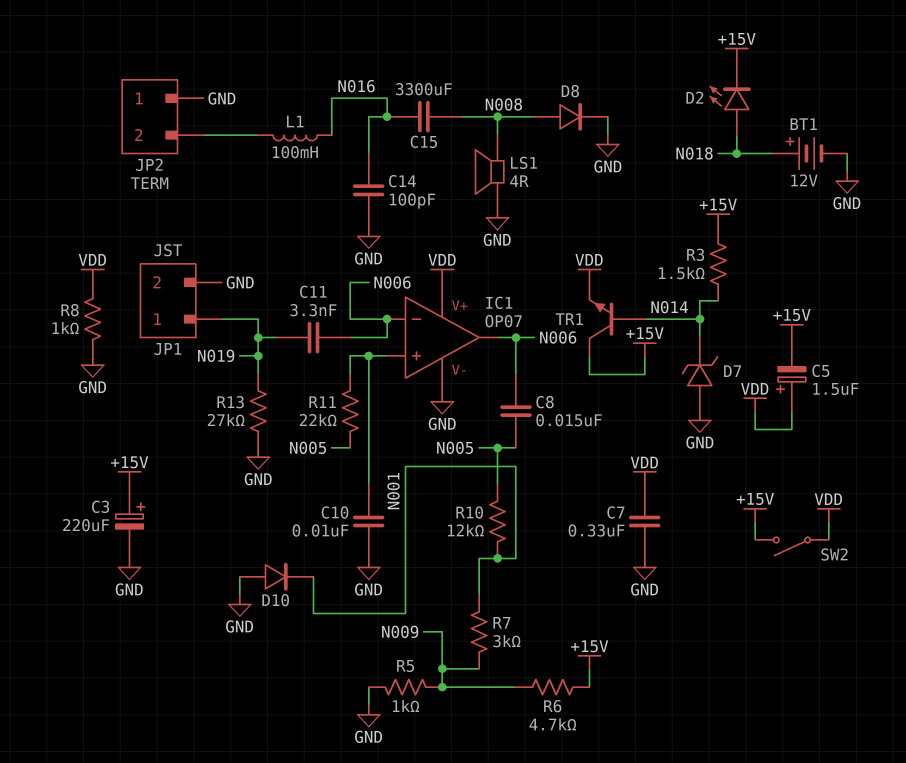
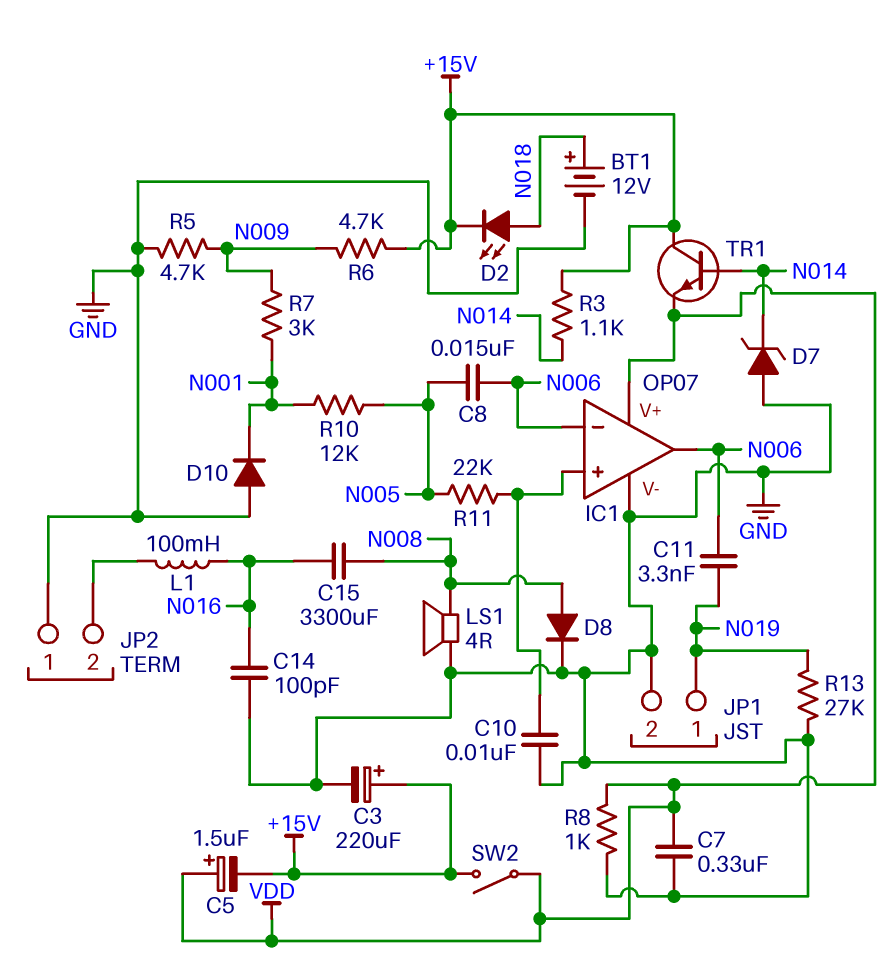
R3: 1.5k (+15V, N014) -> 1.1k (+15V, N014)
R5: 1k (GND, N009) -> 4.7k (GND, N009)

